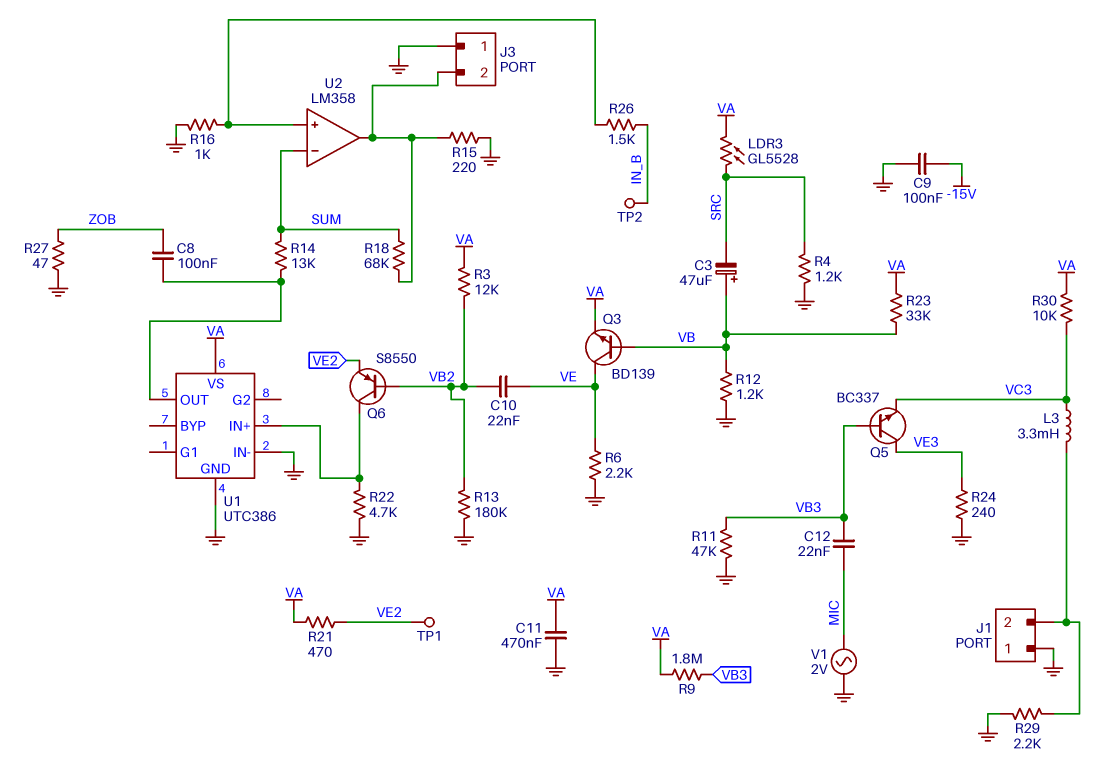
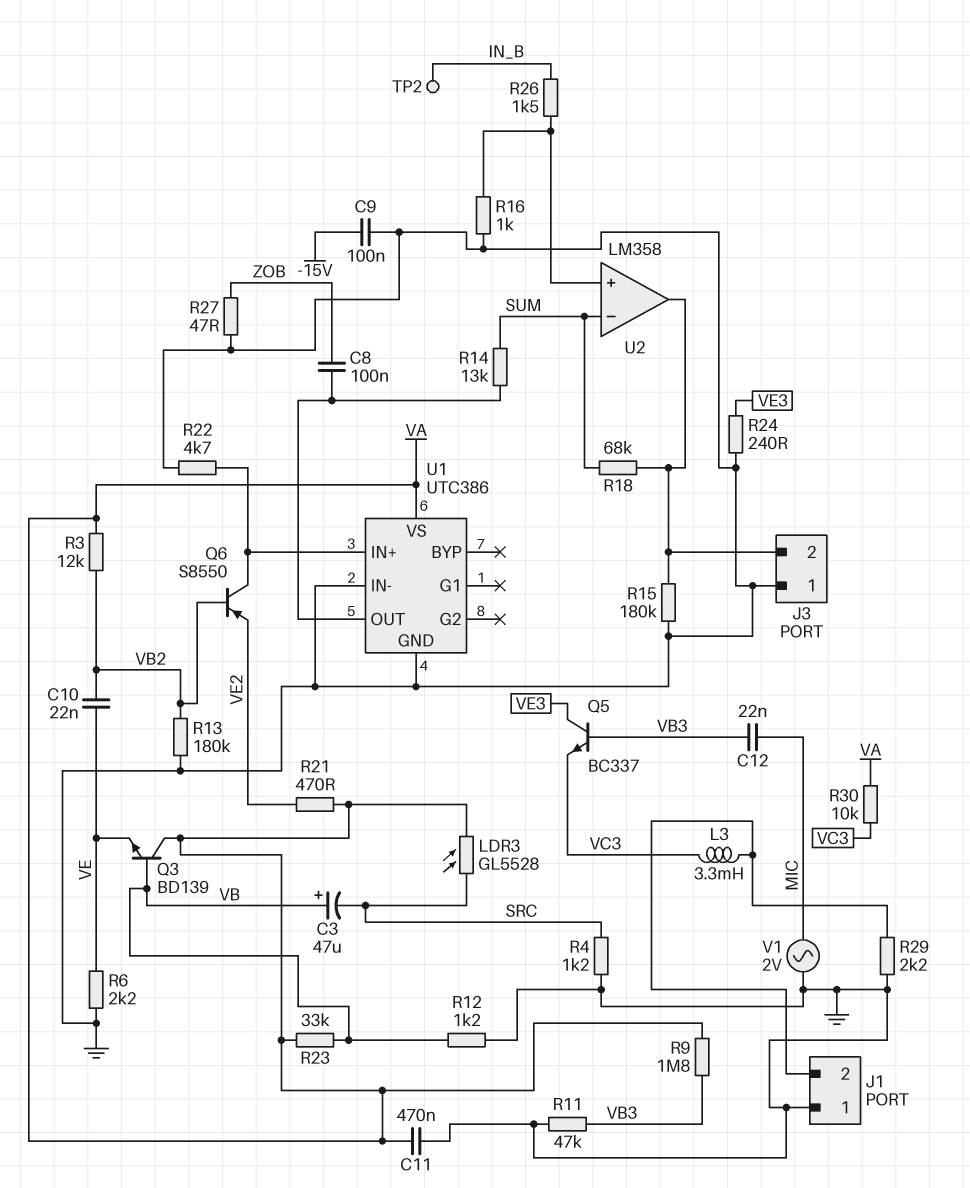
Q3: NPN BD139 (B VB, C VE, E VA) -> NPN BD139 (B VB, C VA, E VE)
R15: 220 (GND, J3/2) -> 180k (GND, J3/2)
TP1: test point (VE2) -> none

